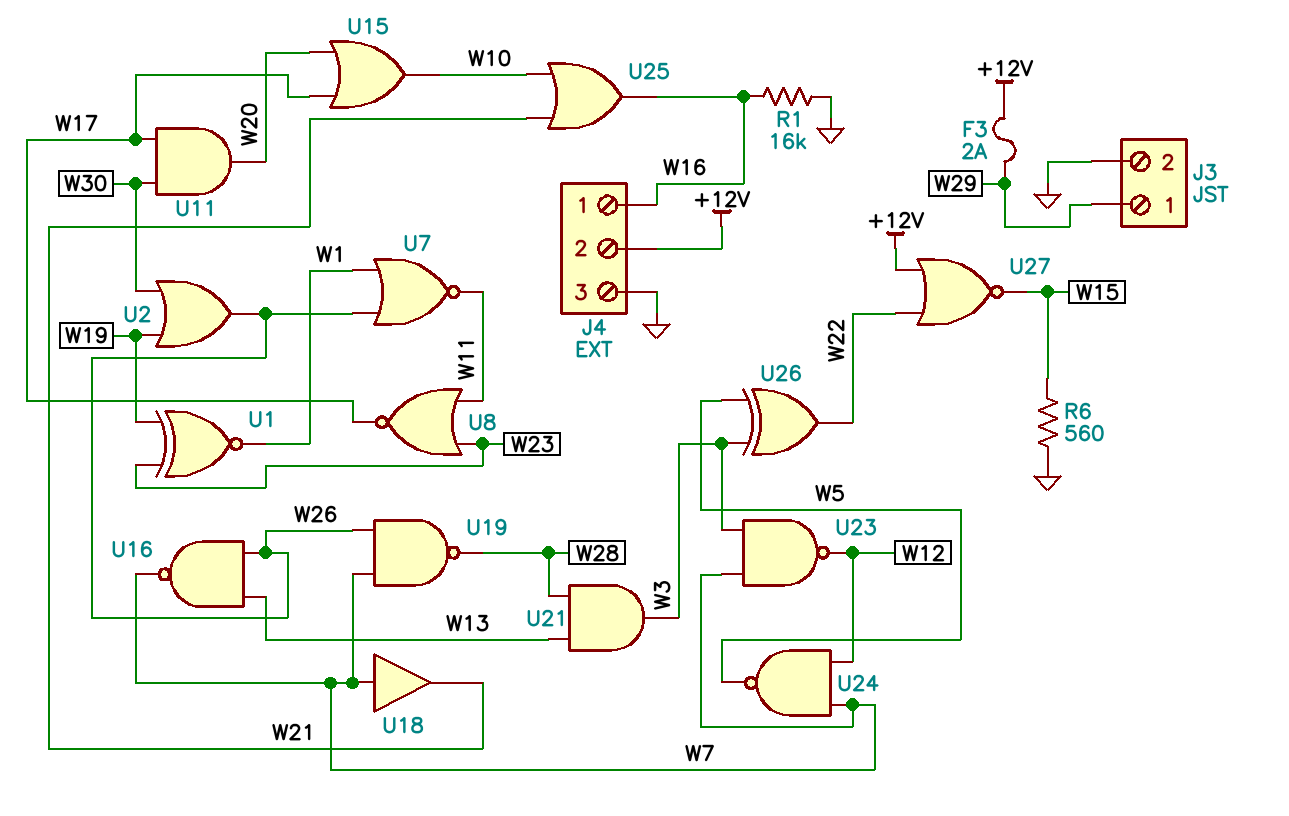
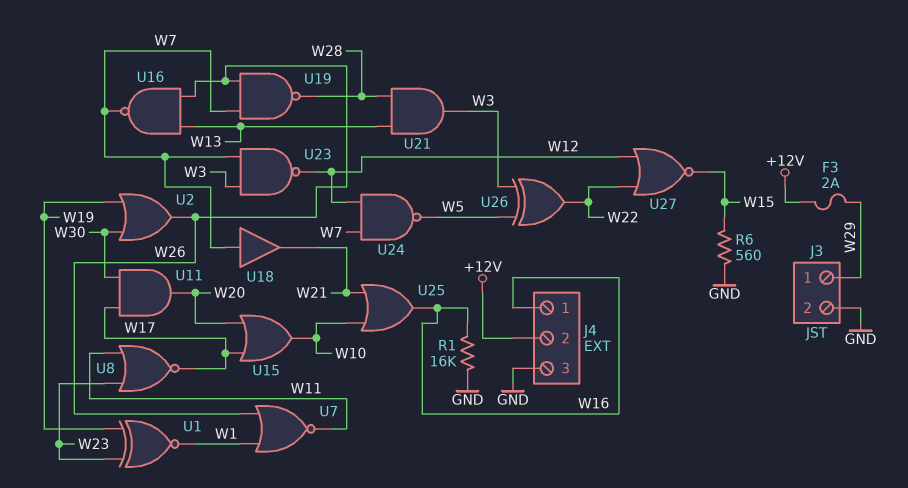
U27: NOR (in +12V, in W22, out W15) -> NOR (in W12, in W22, out W15)

